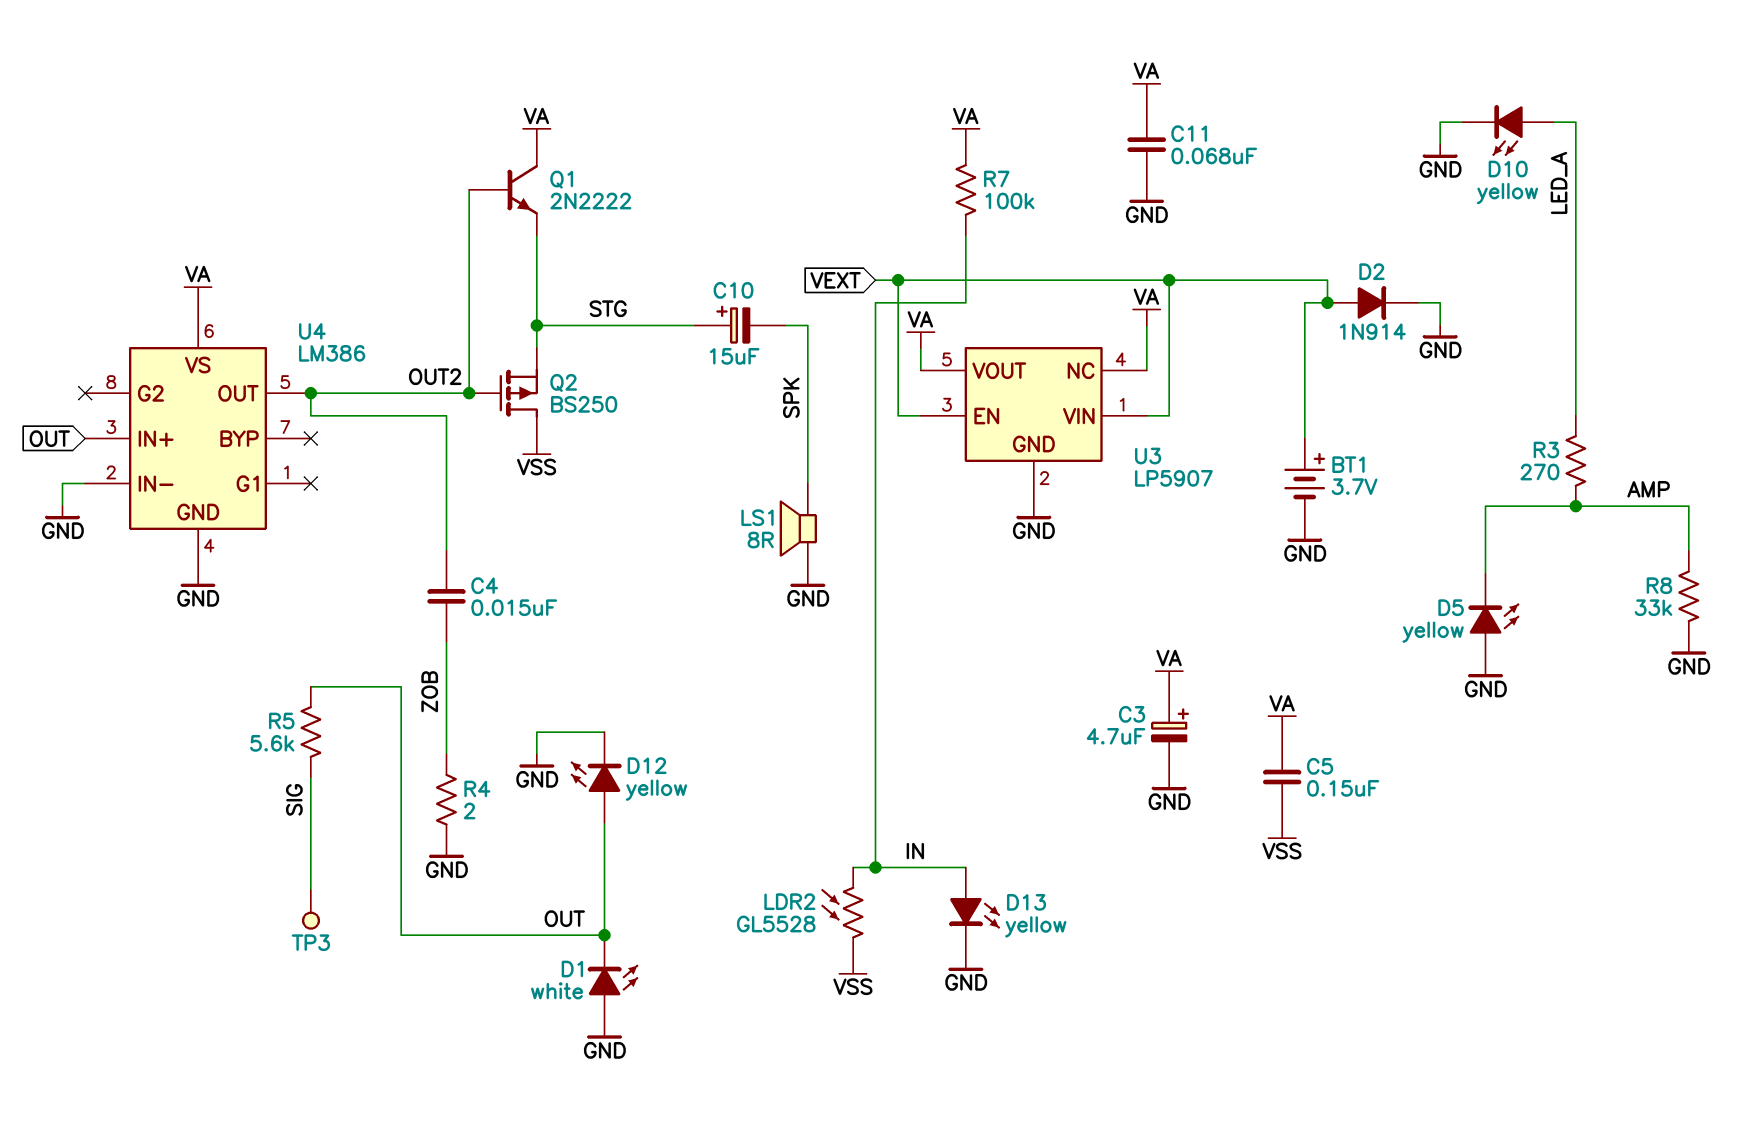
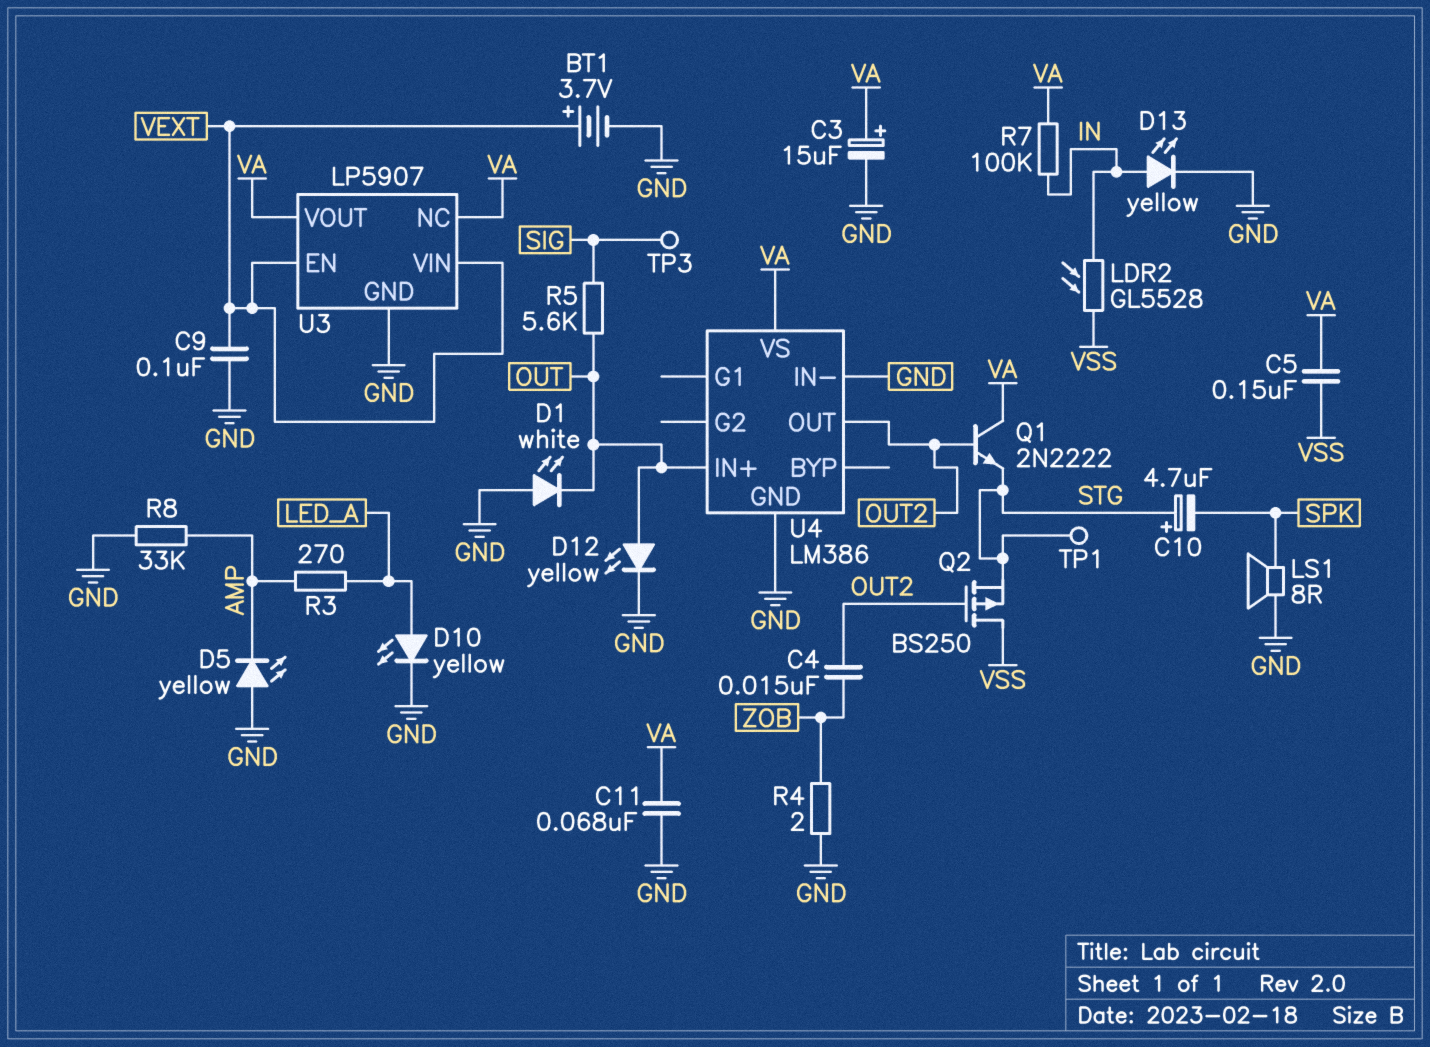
C3: 4.7uF (plus VA, minus GND) -> 15uF (plus VA, minus GND)
C9: none -> 100nF (GND, VEXT)
C10: 15uF (plus STG, minus SPK) -> 4.7uF (plus STG, minus SPK)
D2: diode 1N914 (A VEXT, K GND) -> none
TP1: none -> test point (STG)

